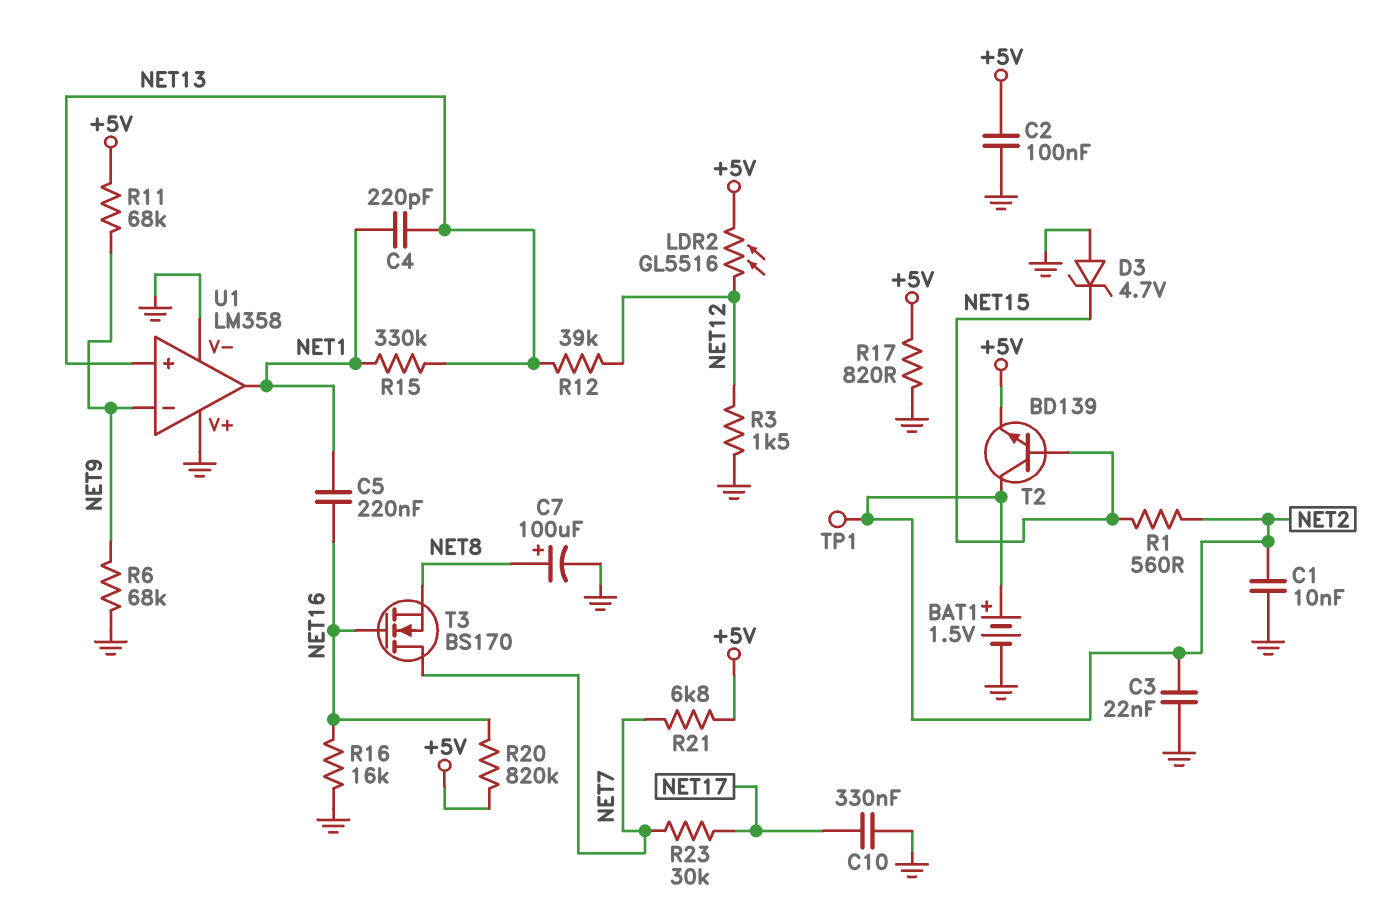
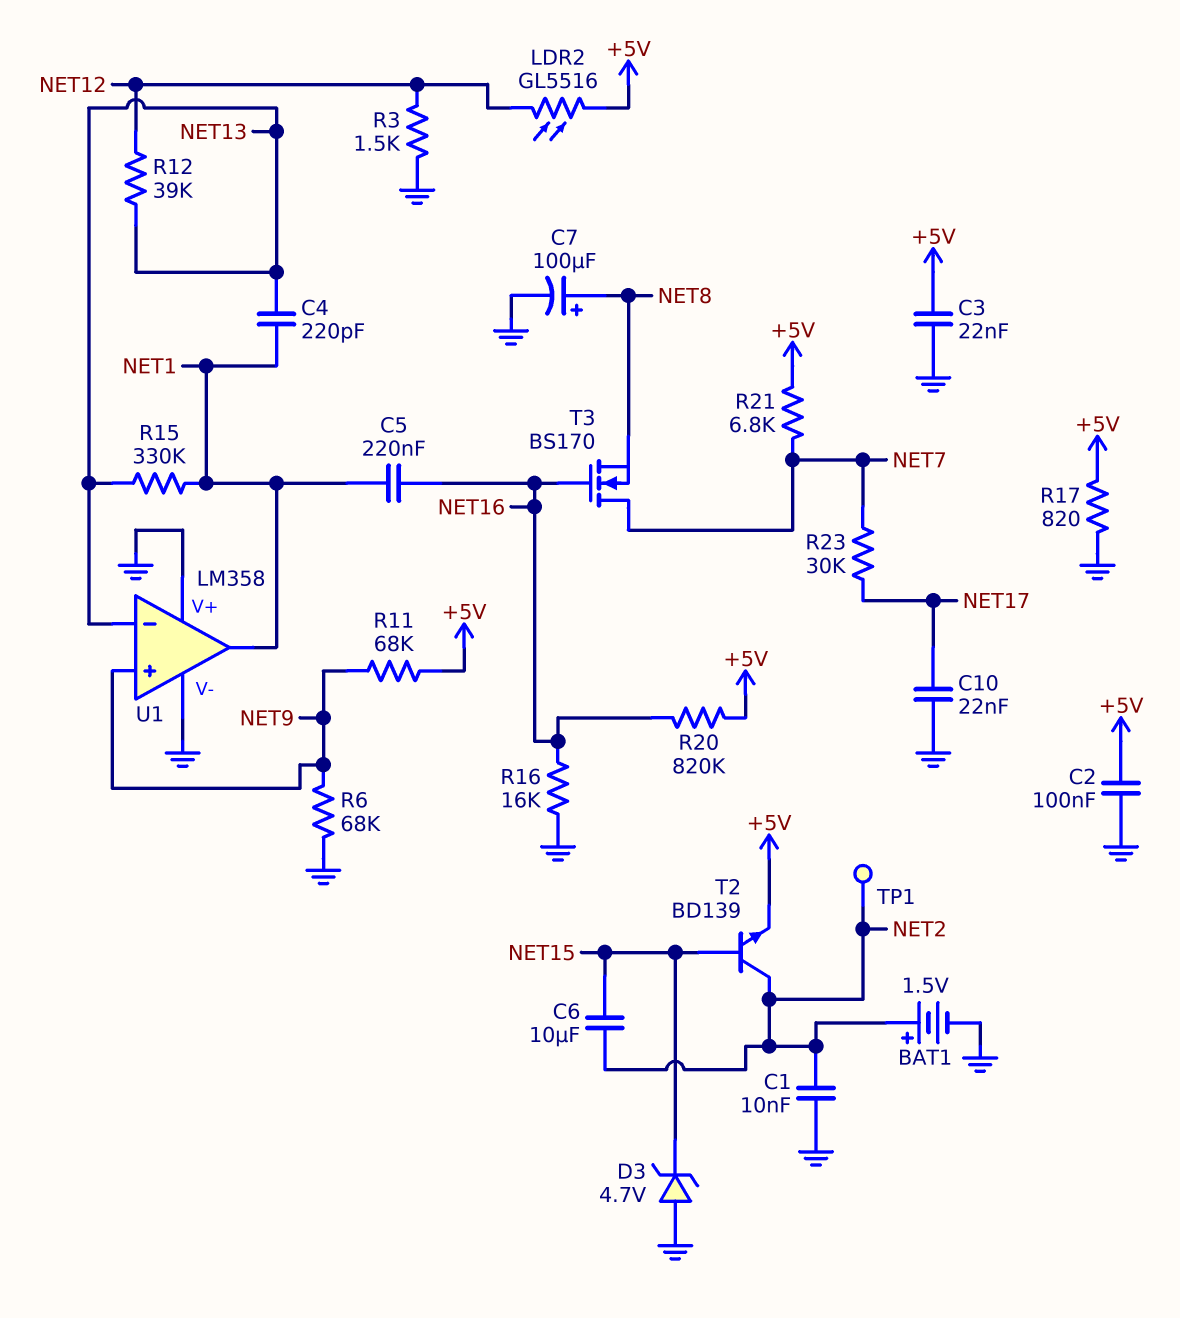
C3: 22nF (GND, NET2) -> 22nF (+5V, GND)
C6: none -> 10uF (NET2, NET15)
C10: 330nF (GND, NET17) -> 22nF (GND, NET17)
R1: 560 (NET2, NET15) -> none
U1 pin in+: NET13 -> NET9
U1 pin in-: NET9 -> NET13

